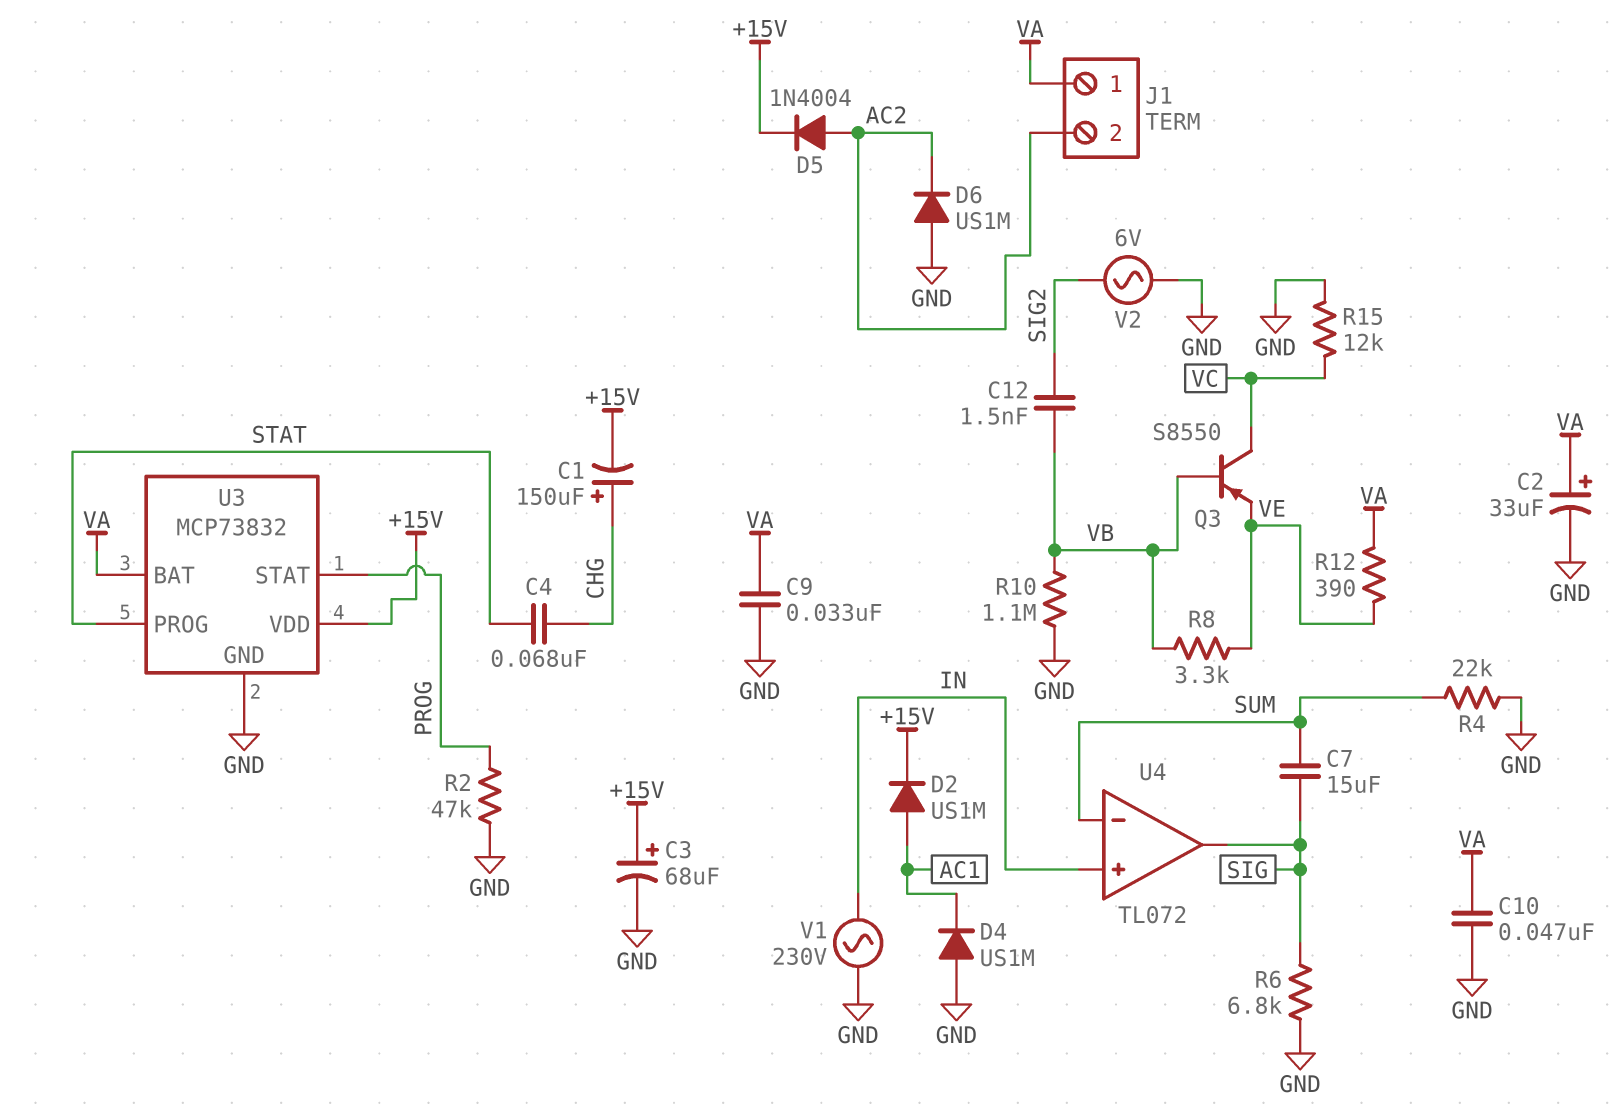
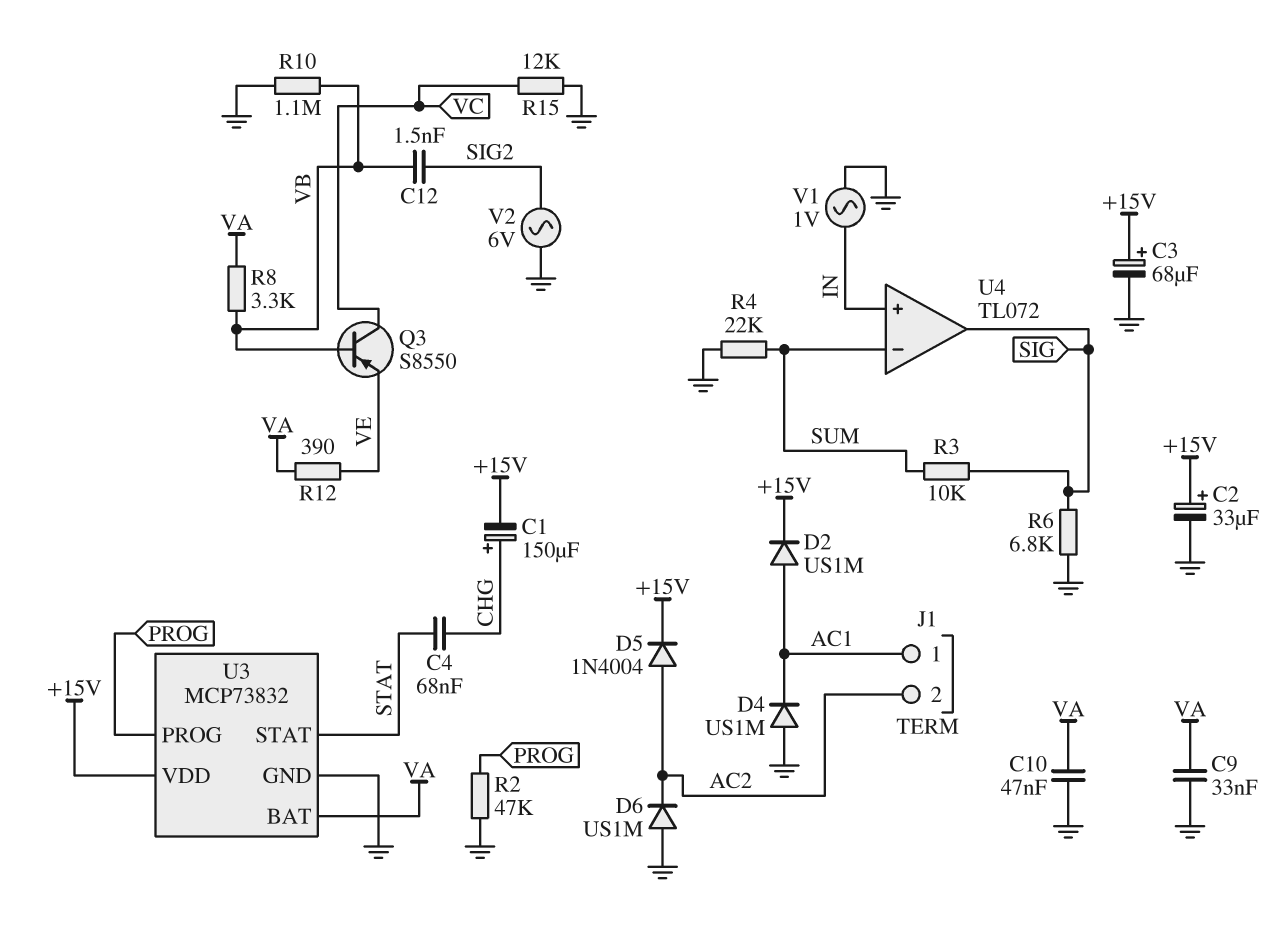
C2: 33uF (plus VA, minus GND) -> 33uF (plus +15V, minus GND)
C7: 15uF (SIG, SUM) -> none
J1 pin 1: VA -> AC1
R3: none -> 10k (SIG, SUM)
R8: 3.3k (VB, VE) -> 3.3k (VA, VB)
U3 pin PROG: STAT -> PROG
U3 pin STAT: PROG -> STAT
V1: AC 230V (GND, IN) -> AC 1V (GND, IN)

